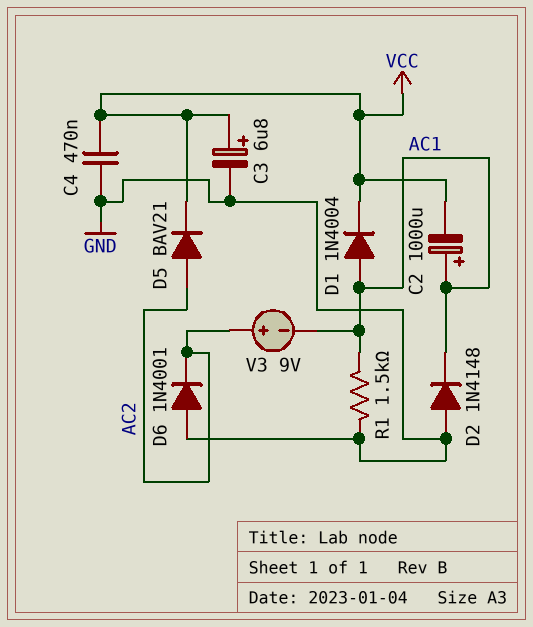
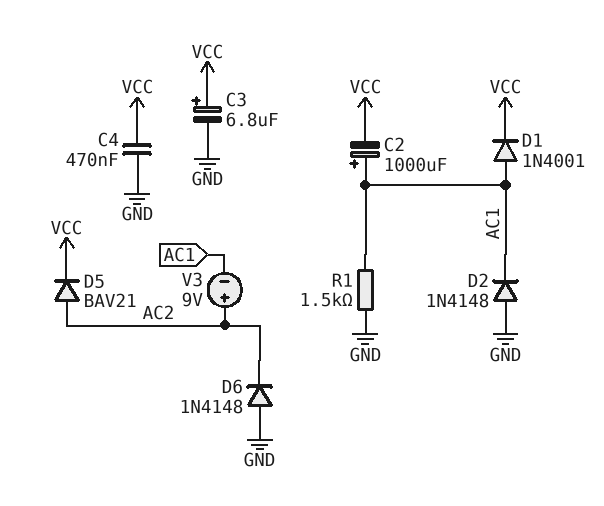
D1: diode 1N4004 (A AC1, K VCC) -> diode 1N4001 (A AC1, K VCC)
D6: diode 1N4001 (A GND, K AC2) -> diode 1N4148 (A GND, K AC2)

